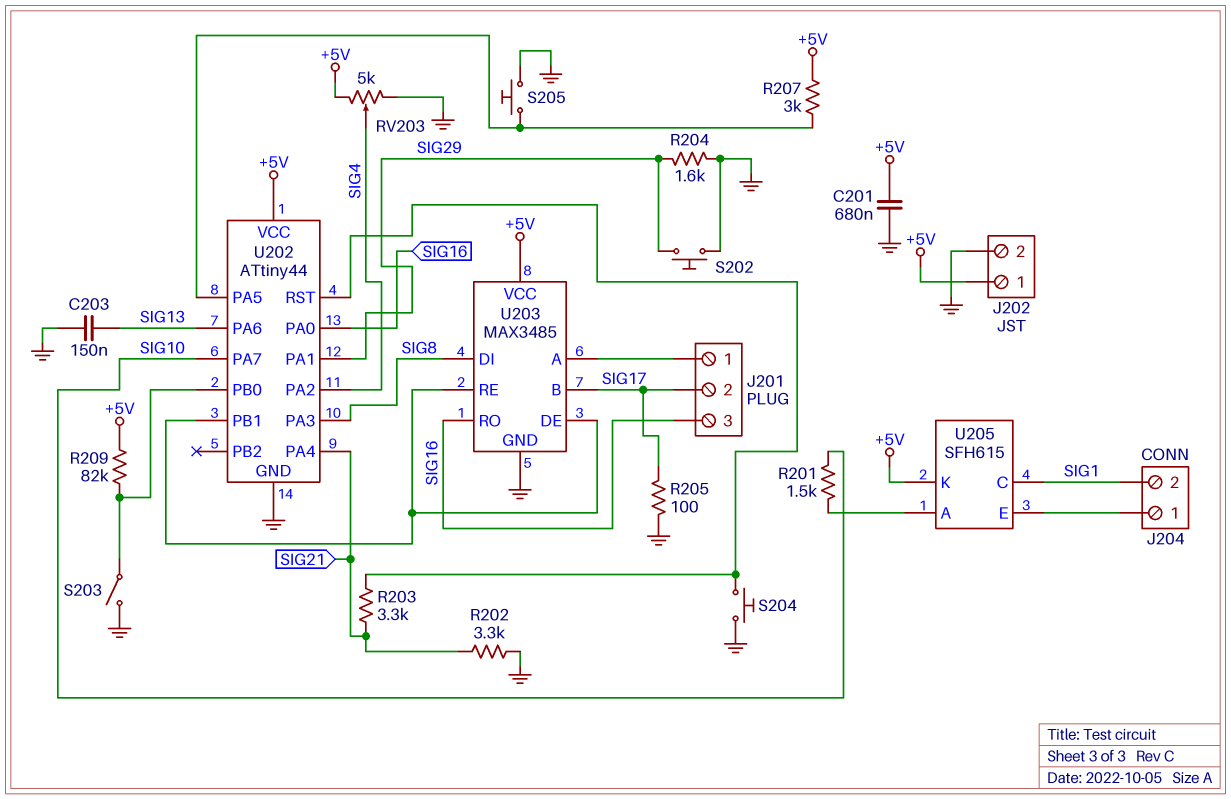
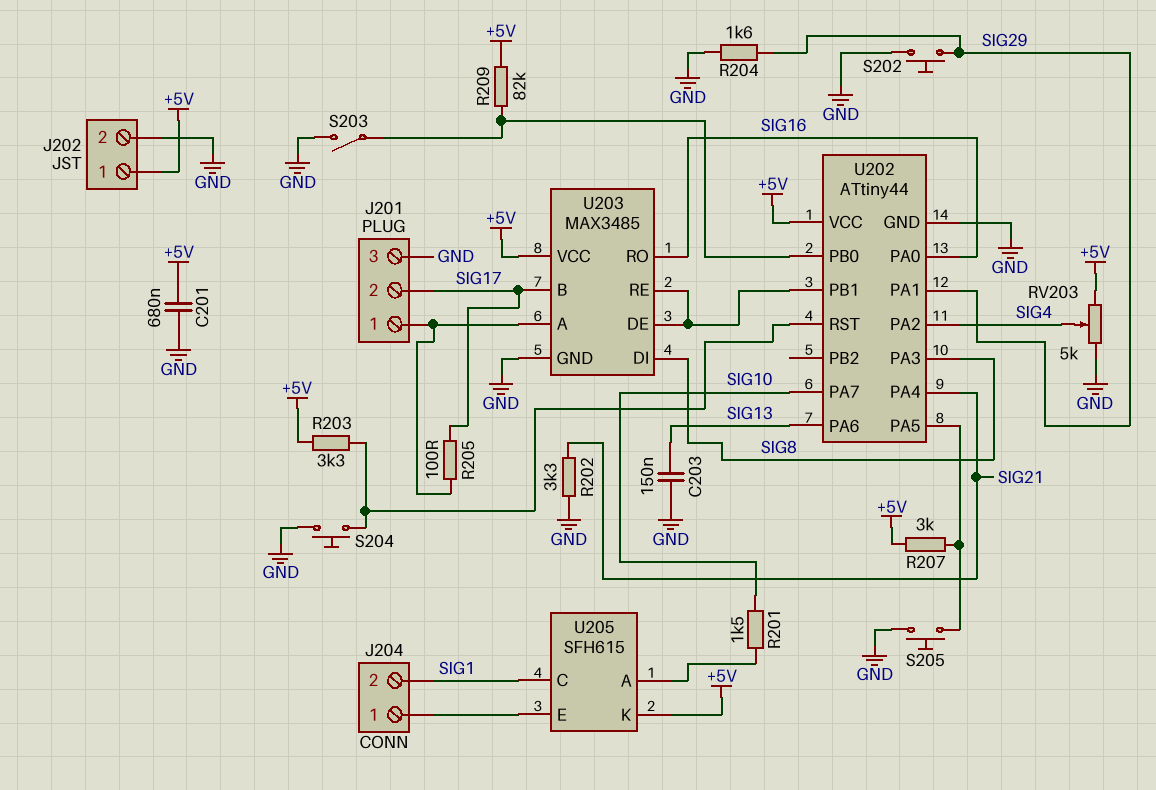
J201 pin 3: SIG16 -> GND
R203: 3.3k (SIG21, U202/RST) -> 3.3k (+5V, U202/RST)
R205: 100 (GND, SIG17) -> 100 (J201/1, SIG17)

